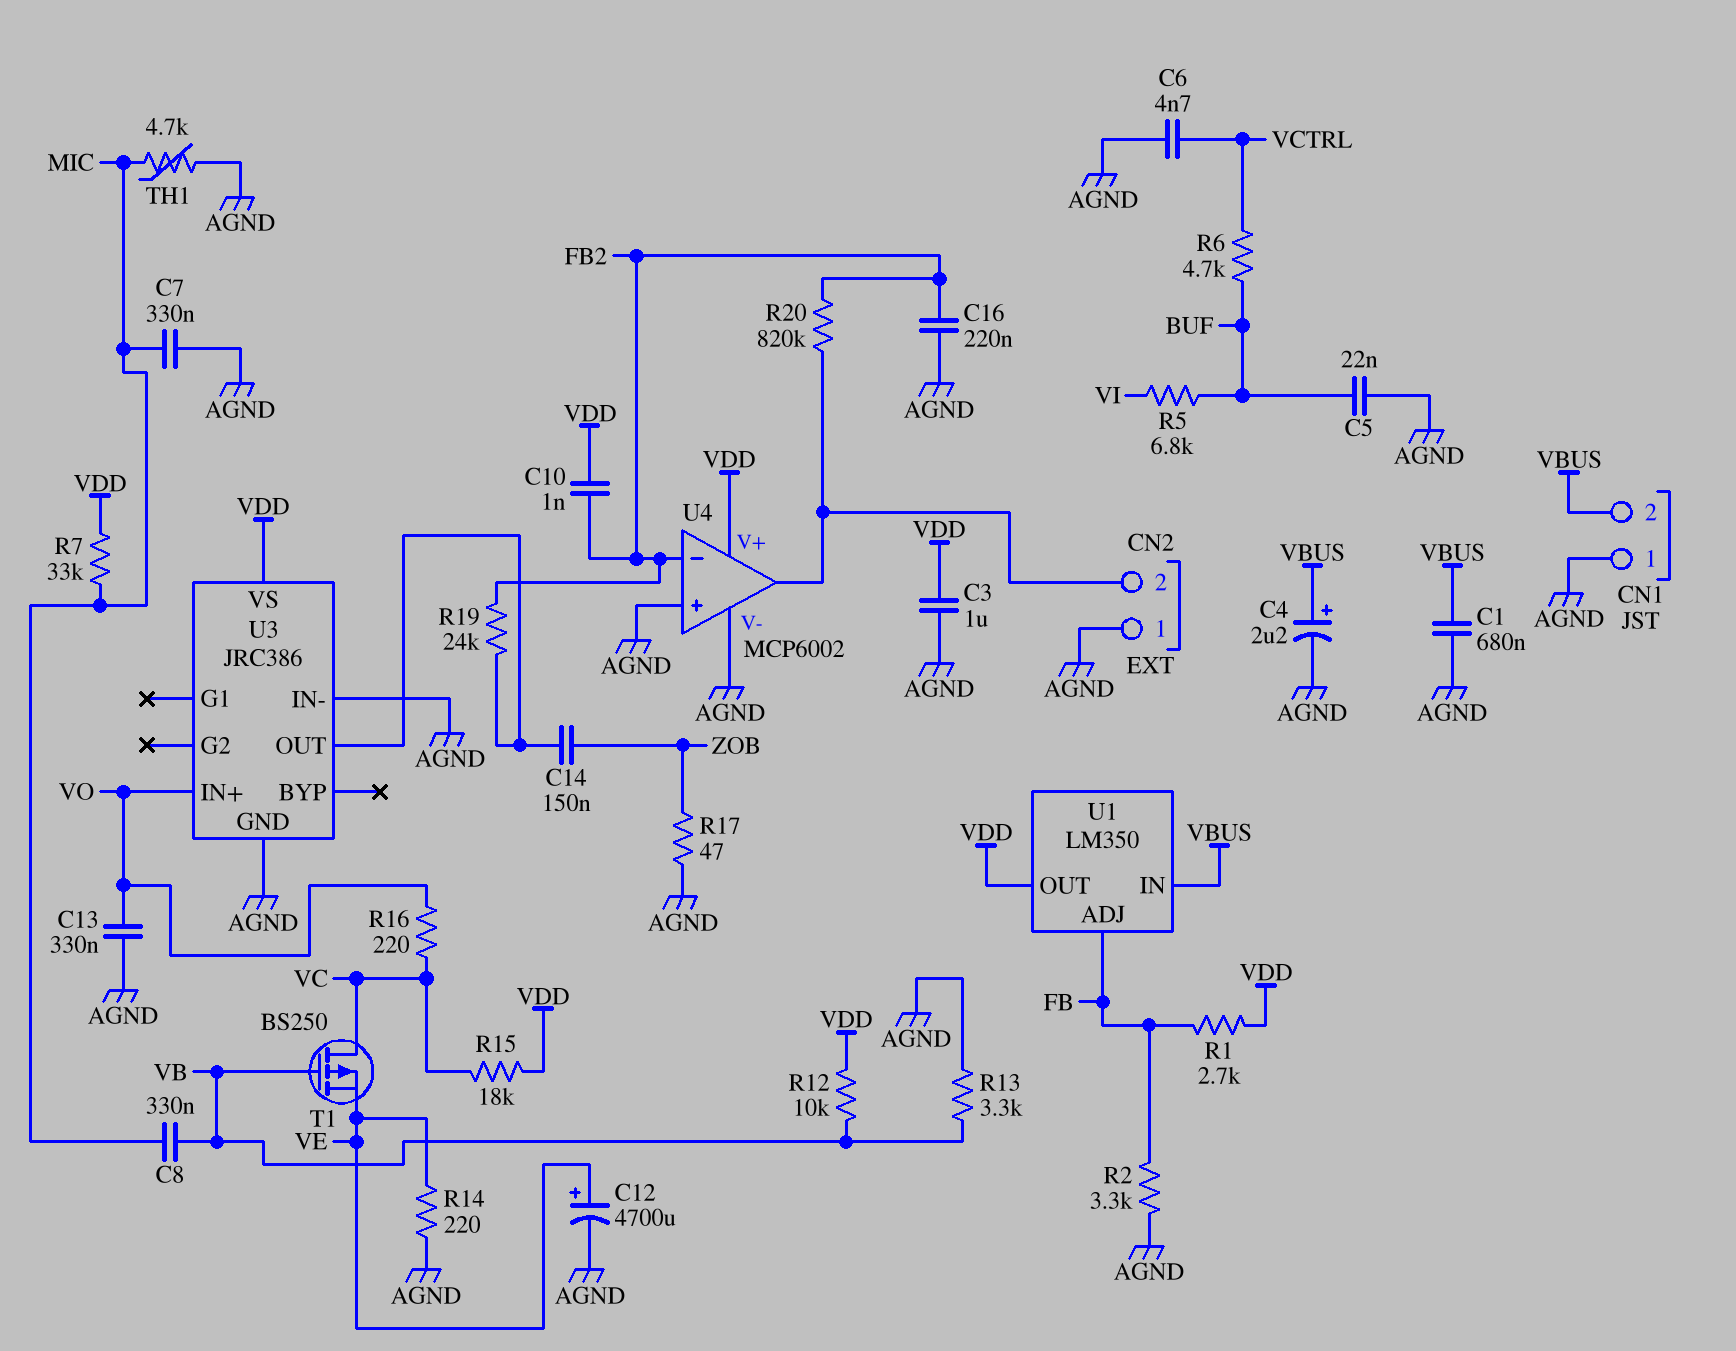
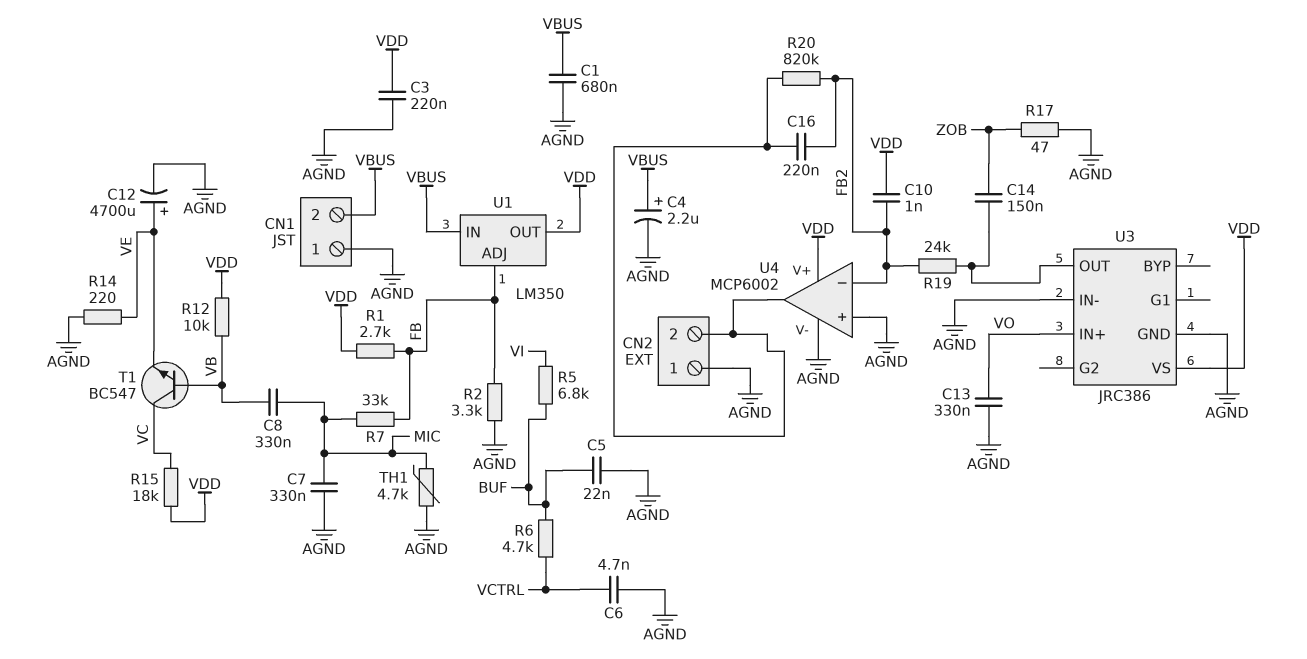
C3: 1uF (AGND, VDD) -> 220nF (AGND, VDD)
C16: 220nF (AGND, FB2) -> 220nF (CN2/2, FB2)
R7: 33k (MIC, VDD) -> 33k (FB, MIC)
R13: 3.3k (AGND, VB) -> none
R16: 220 (VC, VO) -> none
T1: PMOS BS250 (G VB, D VC, S VE) -> NPN BC547 (B VB, C VC, E VE)

